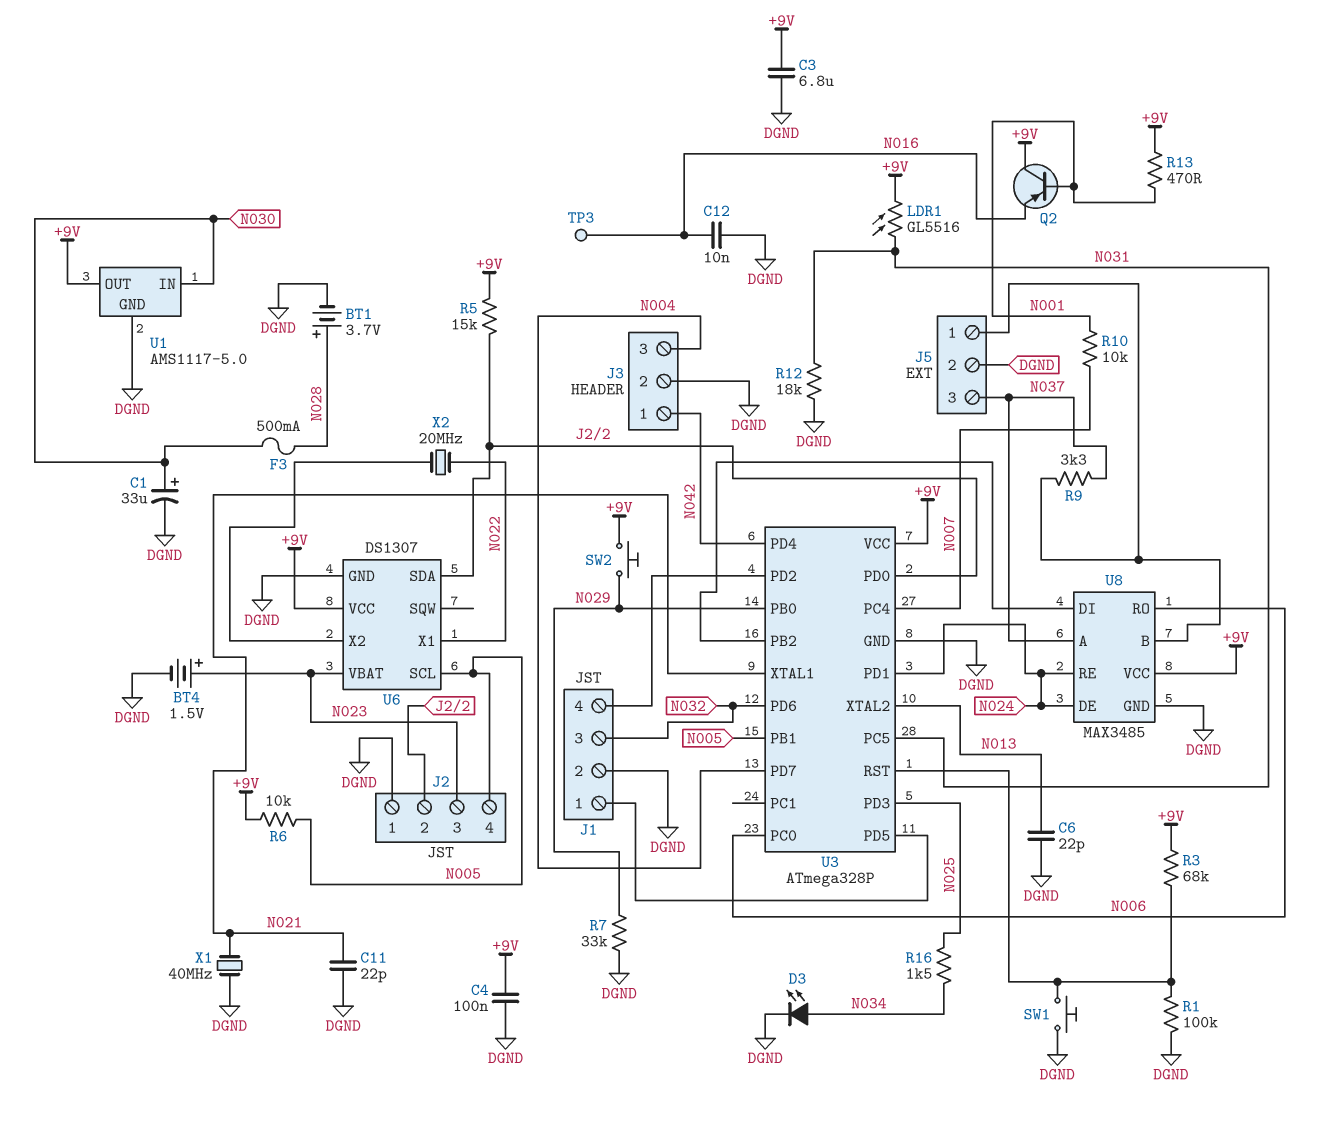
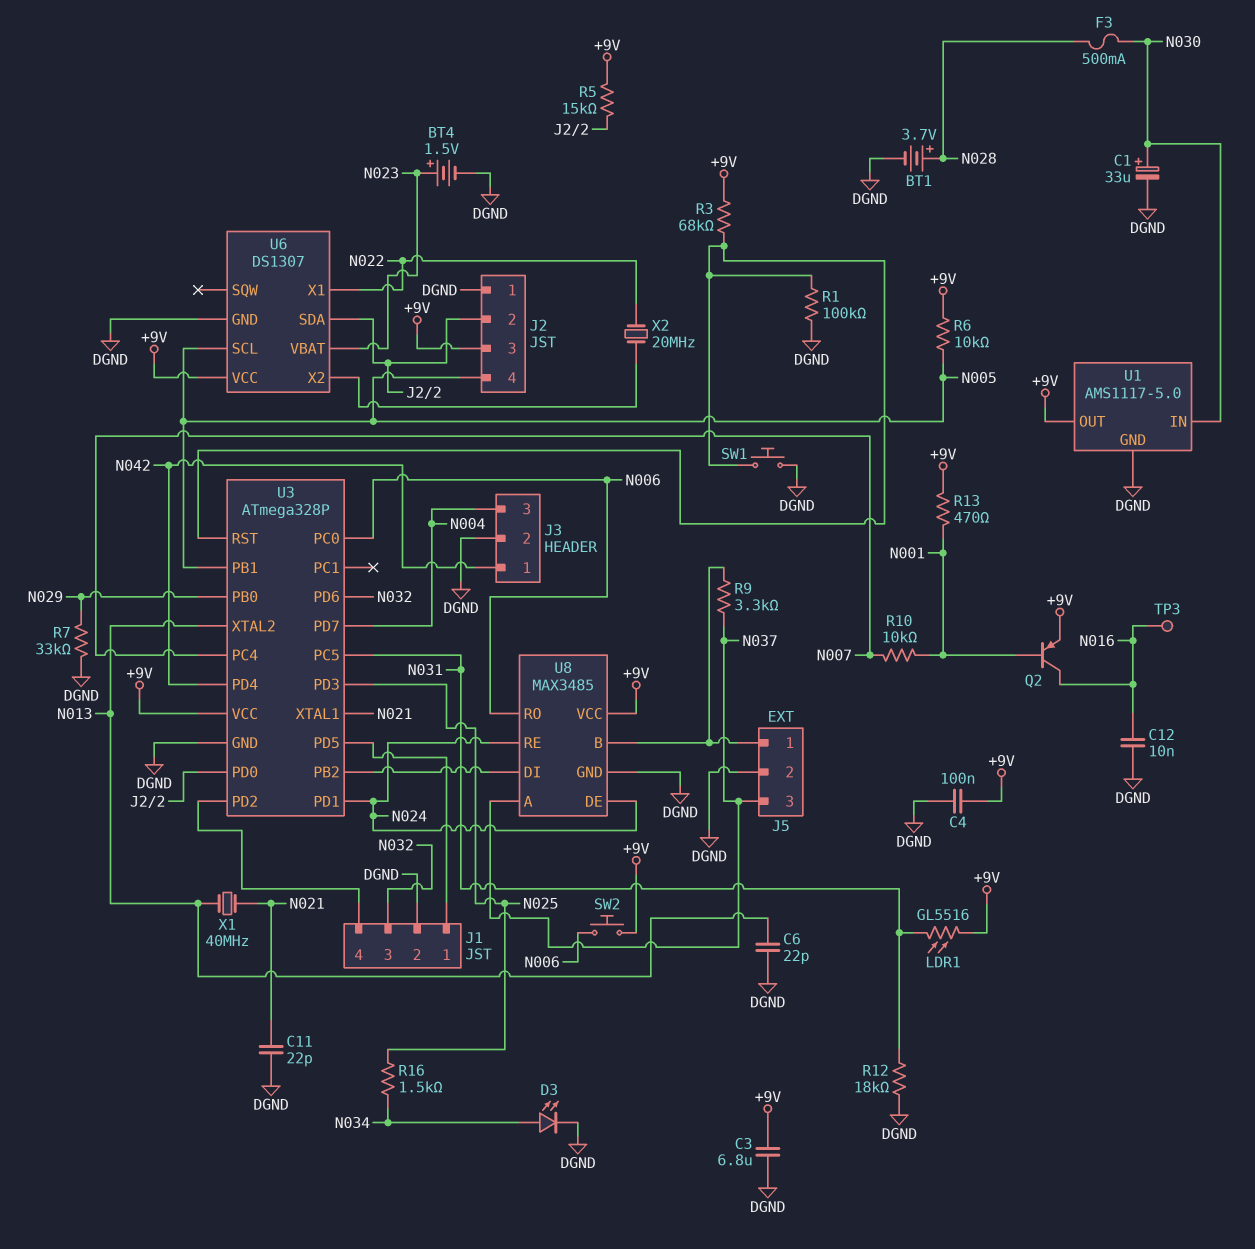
J2 pin 3: N023 -> +9V
Q2: PNP (B N001, C +9V, E N016) -> PNP (B N001, C N016, E +9V)
SW2: button (+9V, N029) -> button (+9V, N006)
X1: 40MHz (DGND, N021) -> 40MHz (N013, N021)

